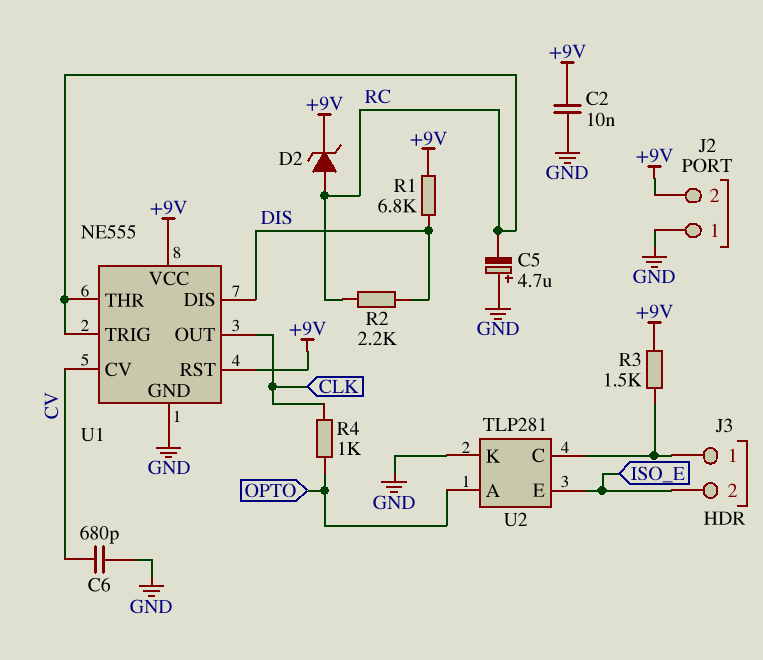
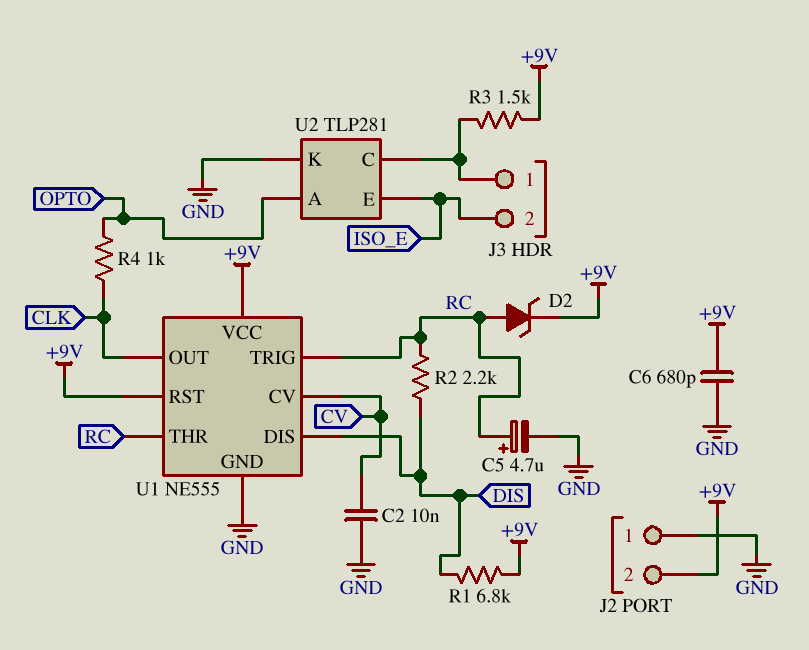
C2: 10nF (+9V, GND) -> 10nF (CV, GND)
C5: 4.7uF (plus GND, minus RC) -> 4.7uF (plus RC, minus GND)
C6: 680pF (CV, GND) -> 680pF (+9V, GND)

